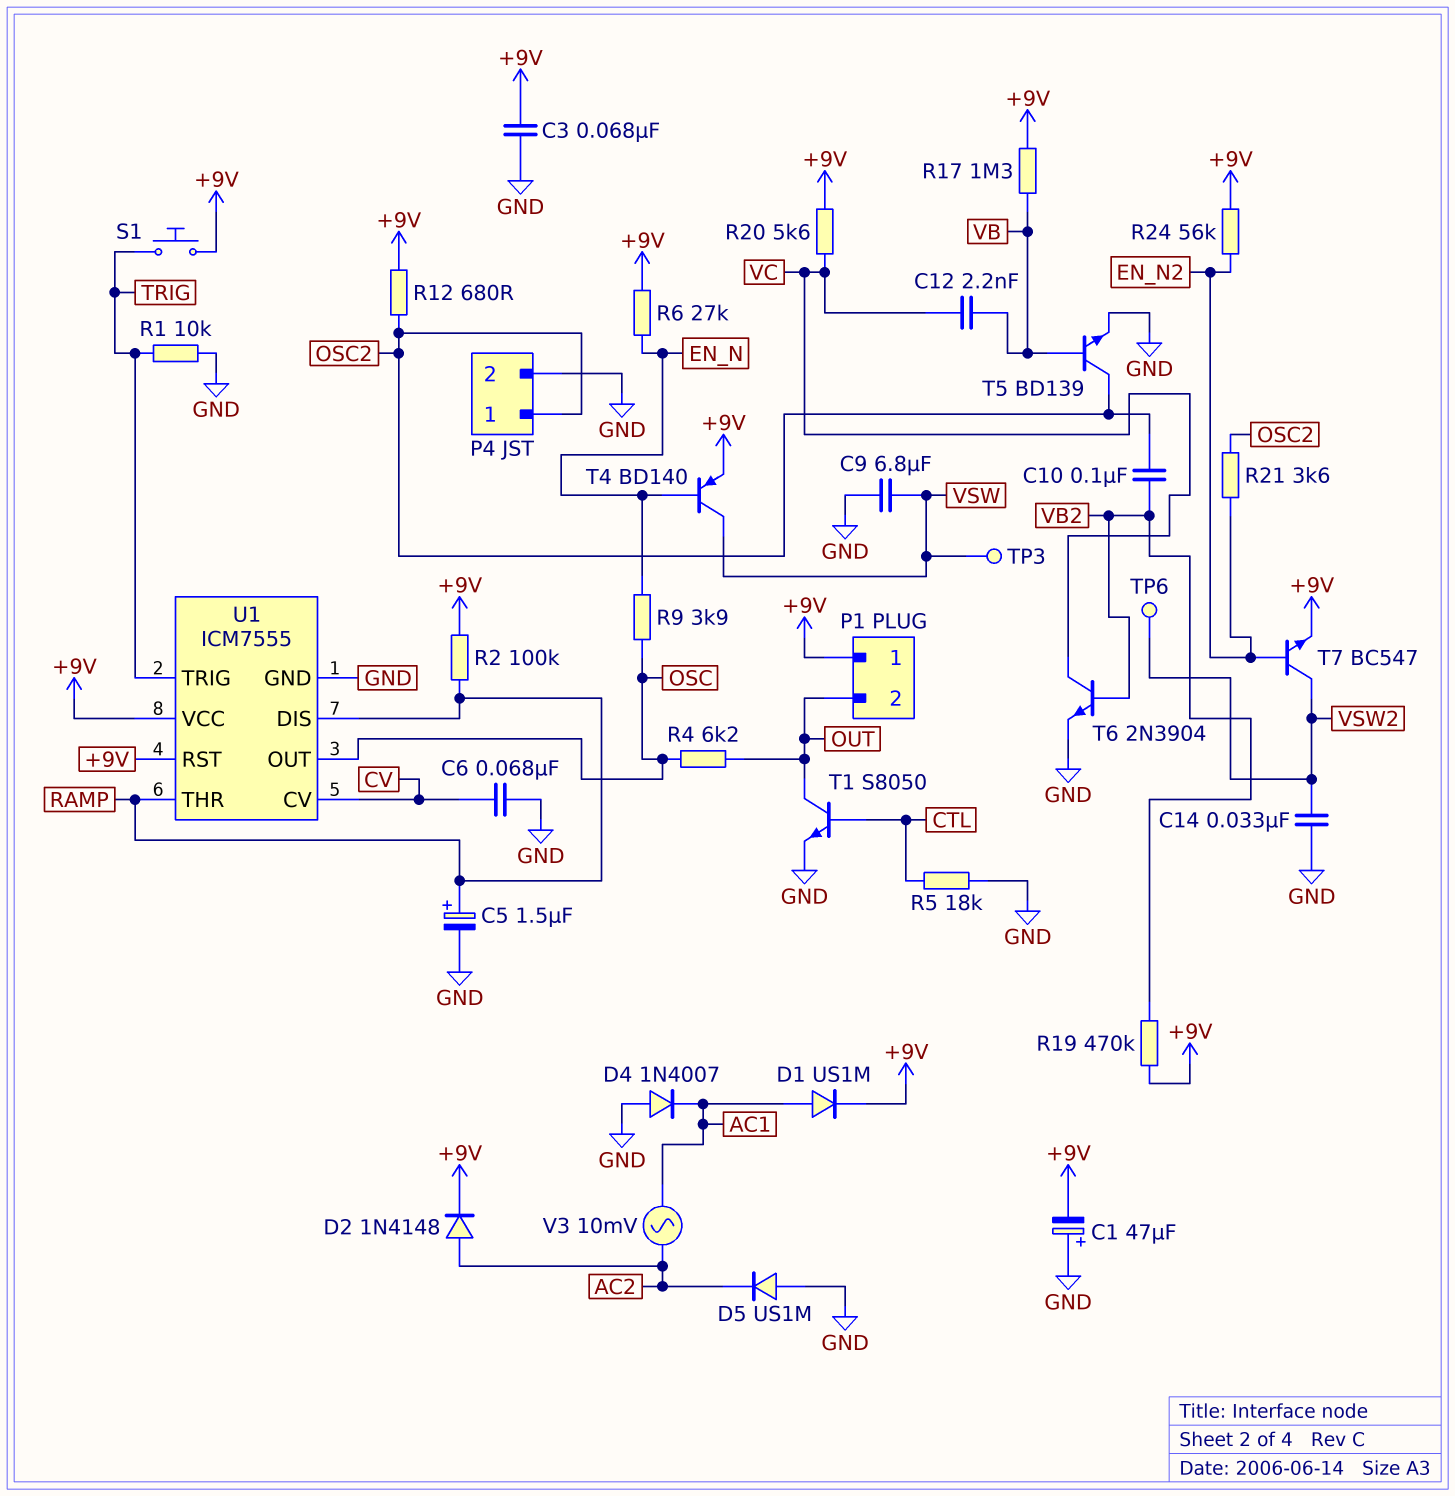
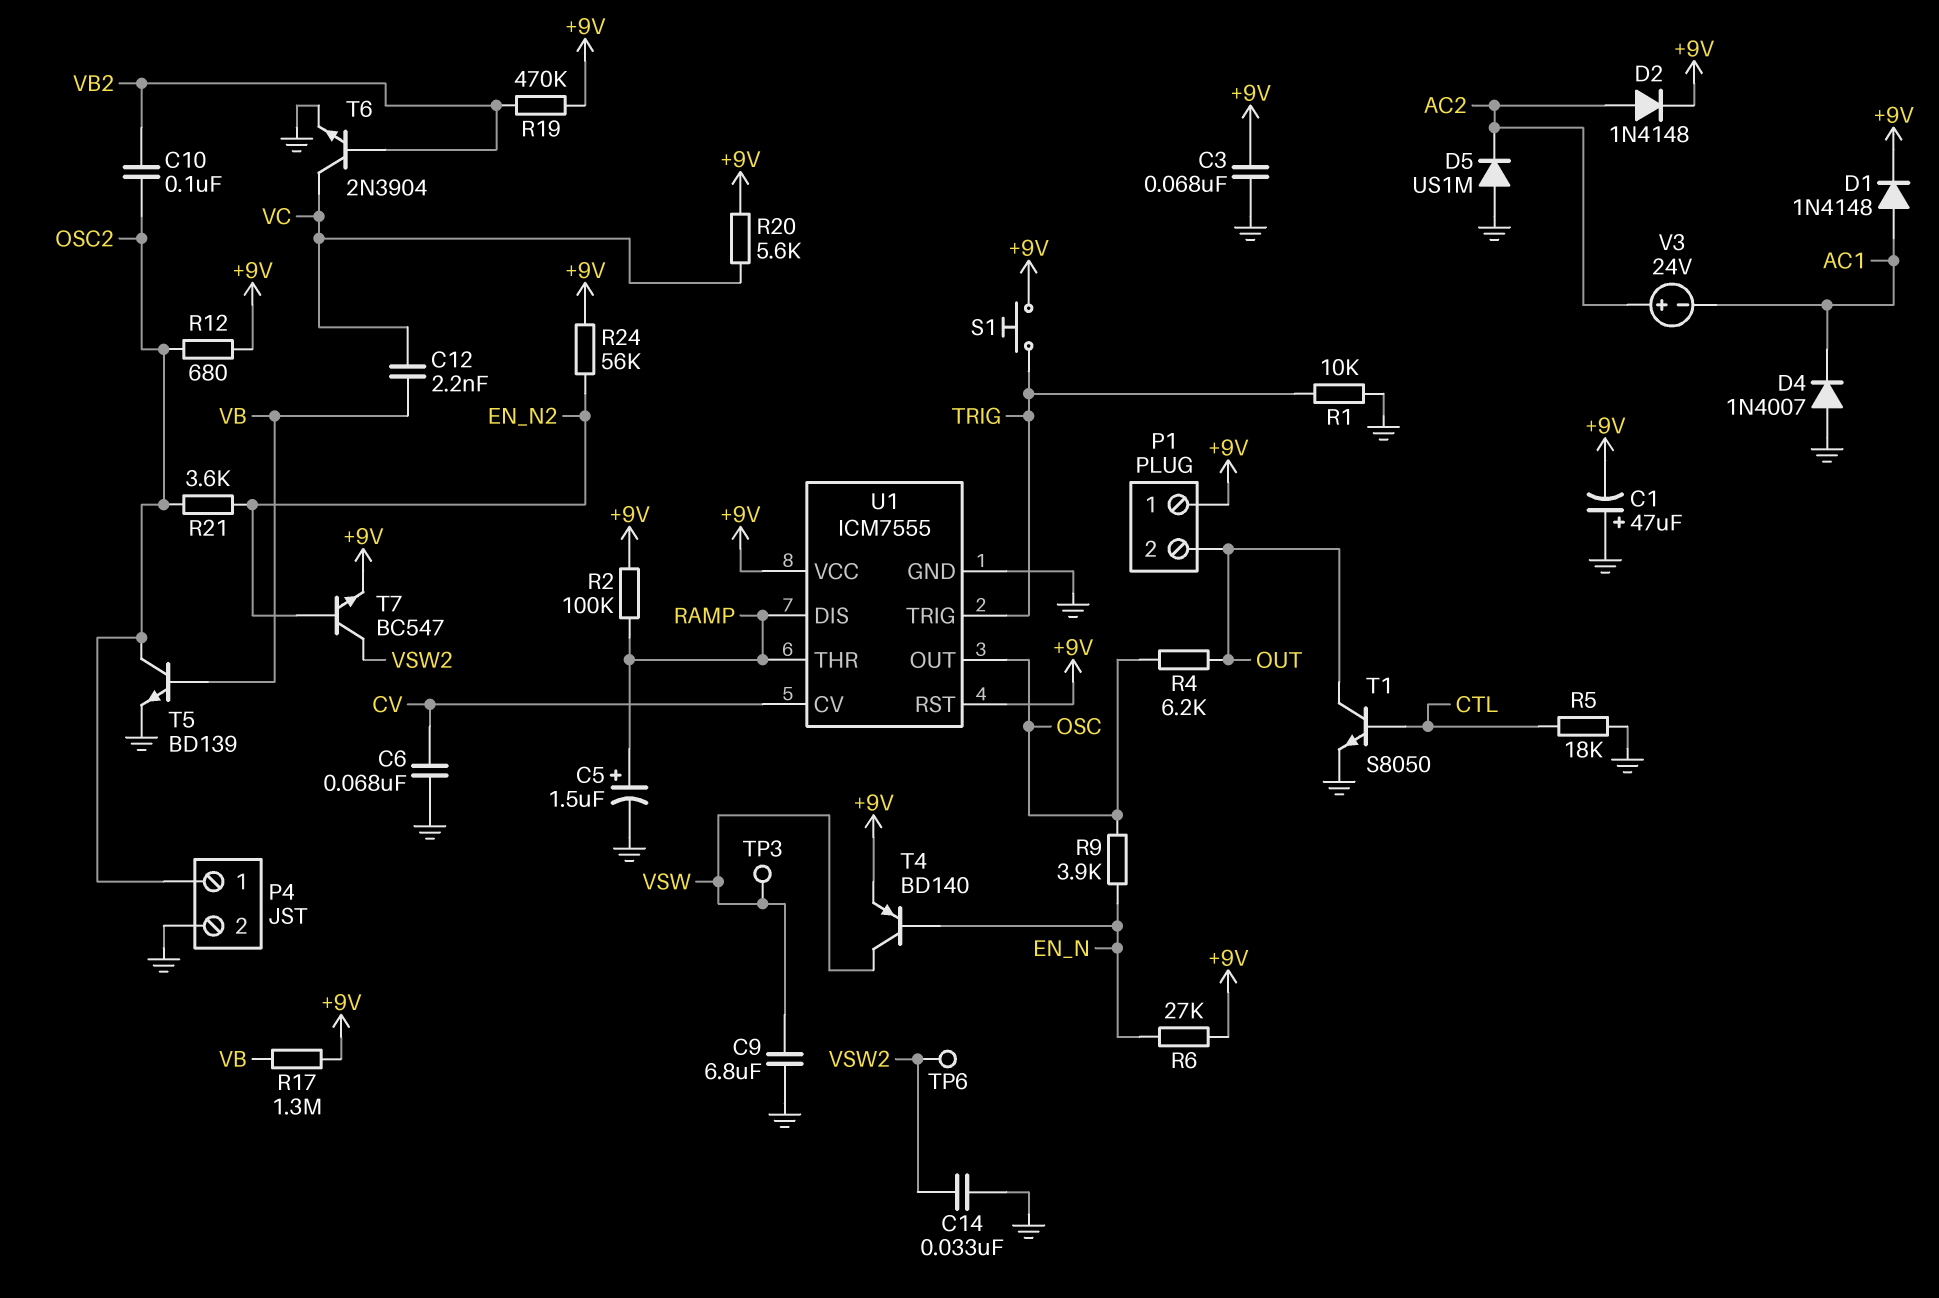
D1: diode US1M (A AC1, K +9V) -> diode 1N4148 (A AC1, K +9V)
V3: AC 10mV (AC1, AC2) -> 24V (plus AC2, minus AC1)

